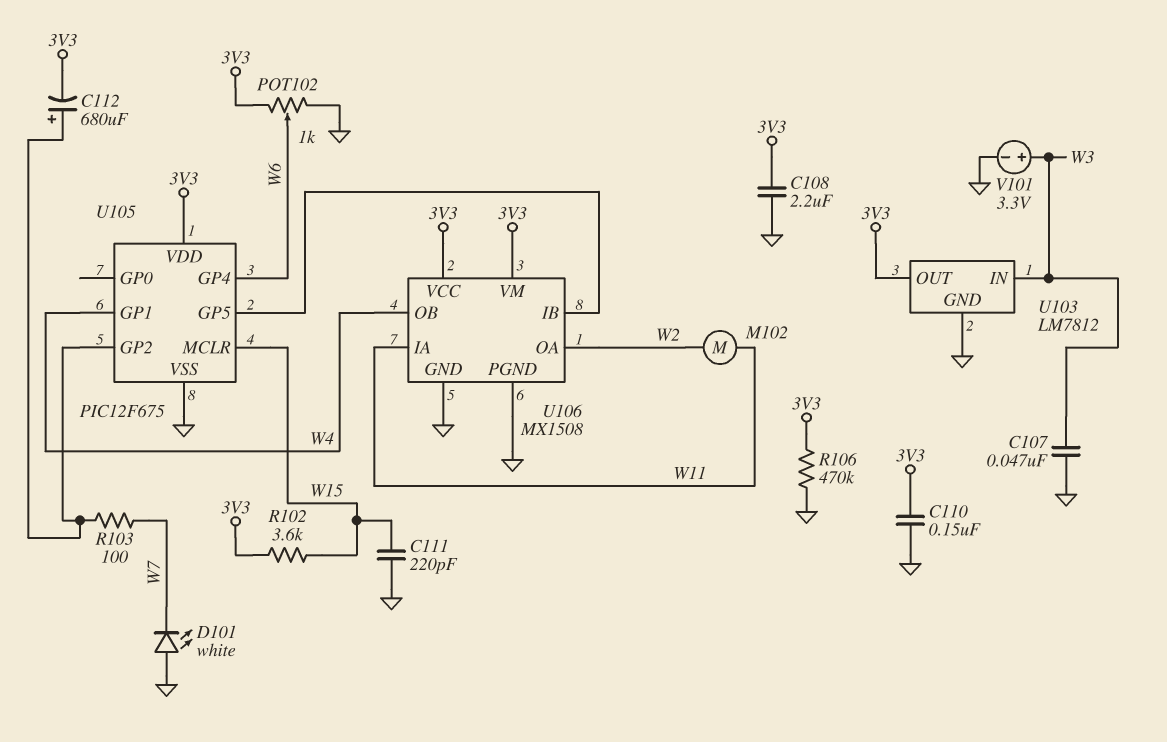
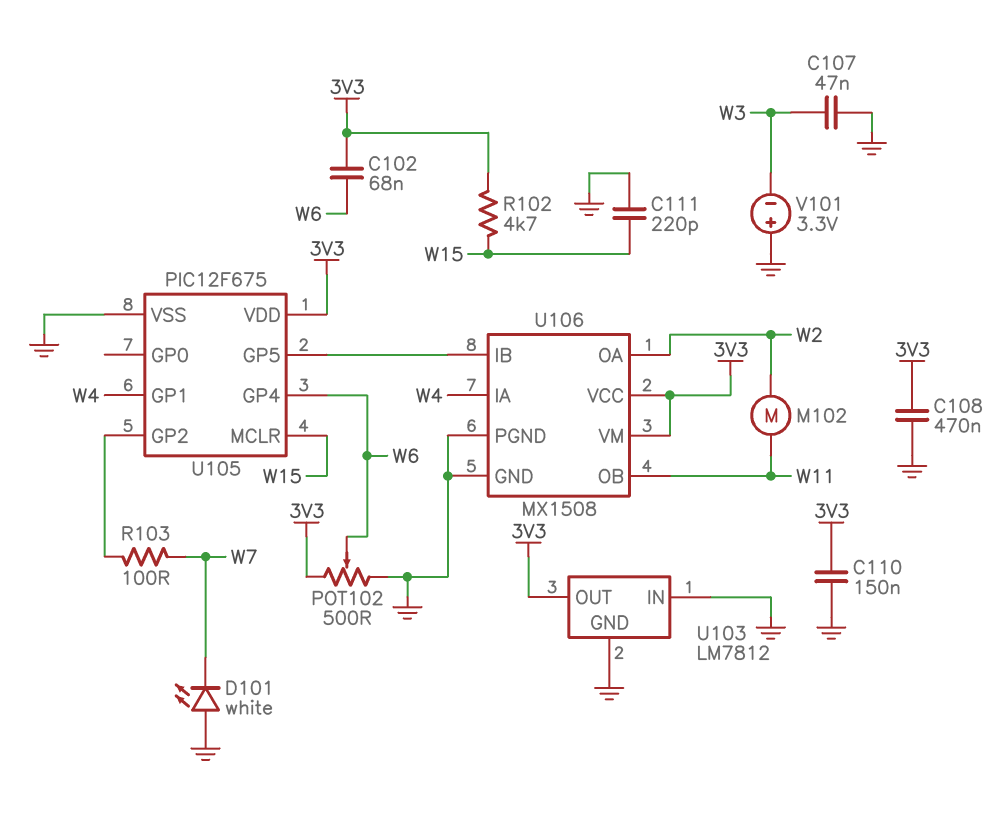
C102: none -> 68nF (3V3, W6)
C108: 2.2uF (3V3, GND) -> 470nF (3V3, GND)
C112: 680uF (plus U105/GP2, minus 3V3) -> none
POT102: 1k (3V3, GND, wiper W6) -> 500 (3V3, GND, wiper W6)
R102: 3.6k (3V3, W15) -> 4.7k (3V3, W15)
R106: 470k (3V3, GND) -> none
U103 pin IN: W3 -> GND
U106 pin IA: W11 -> W4
U106 pin OB: W4 -> W11
V101: 3.3V (plus W3, minus GND) -> 3.3V (plus GND, minus W3)

